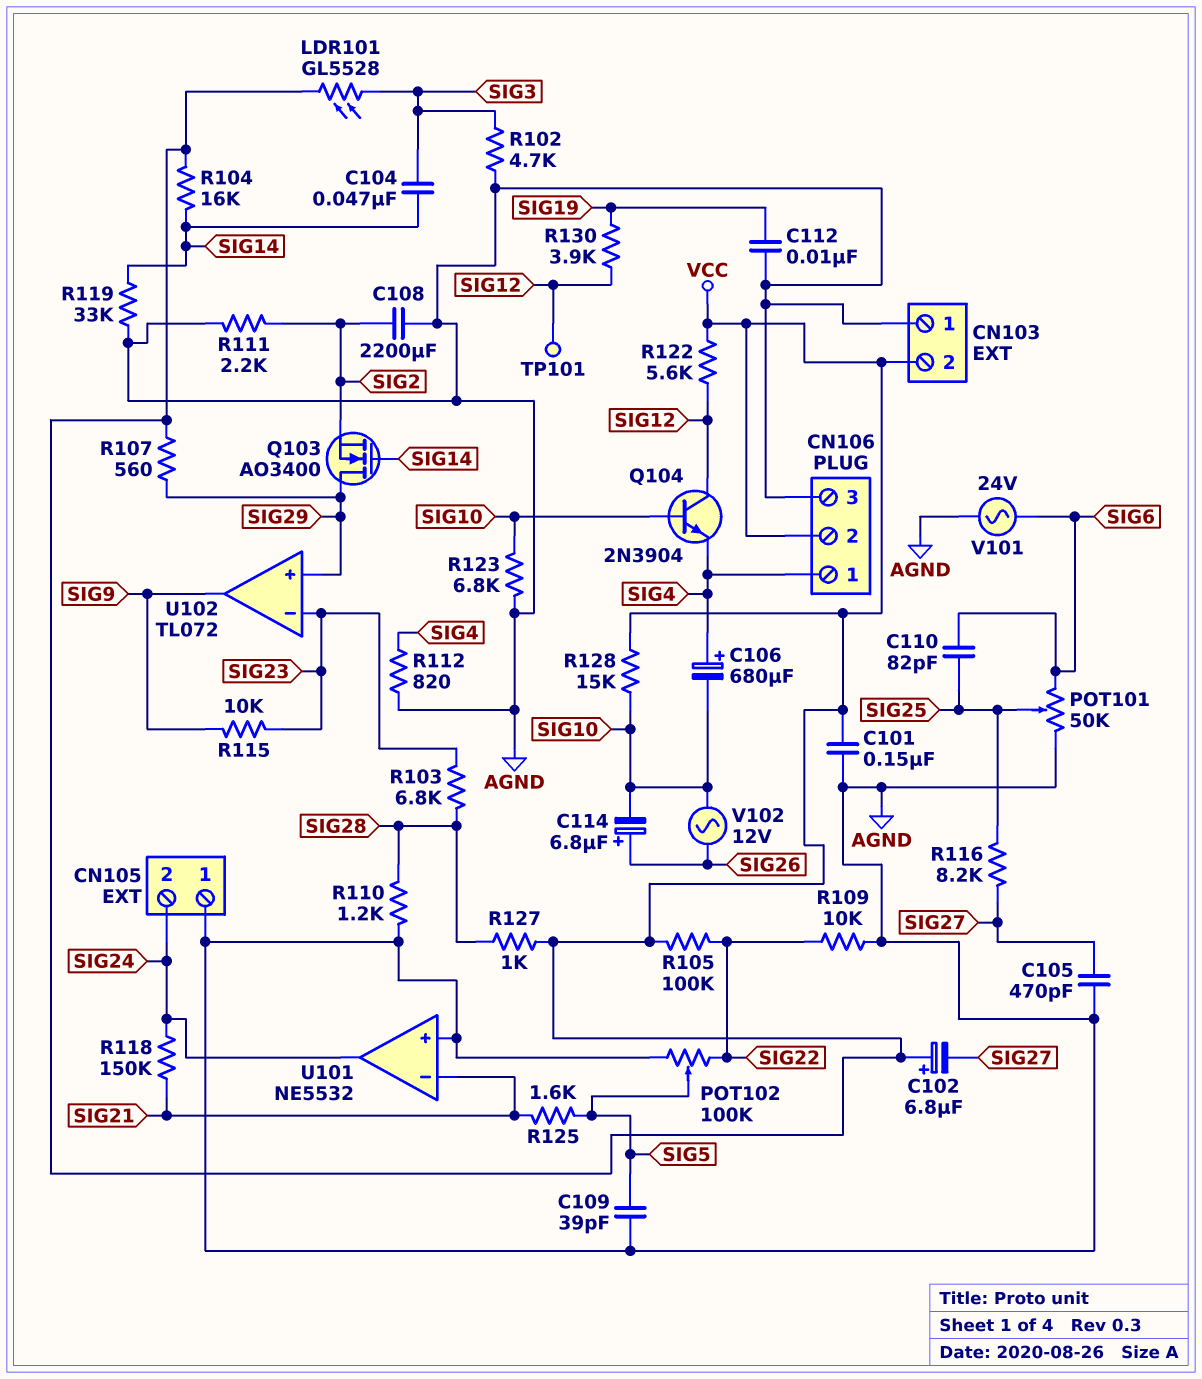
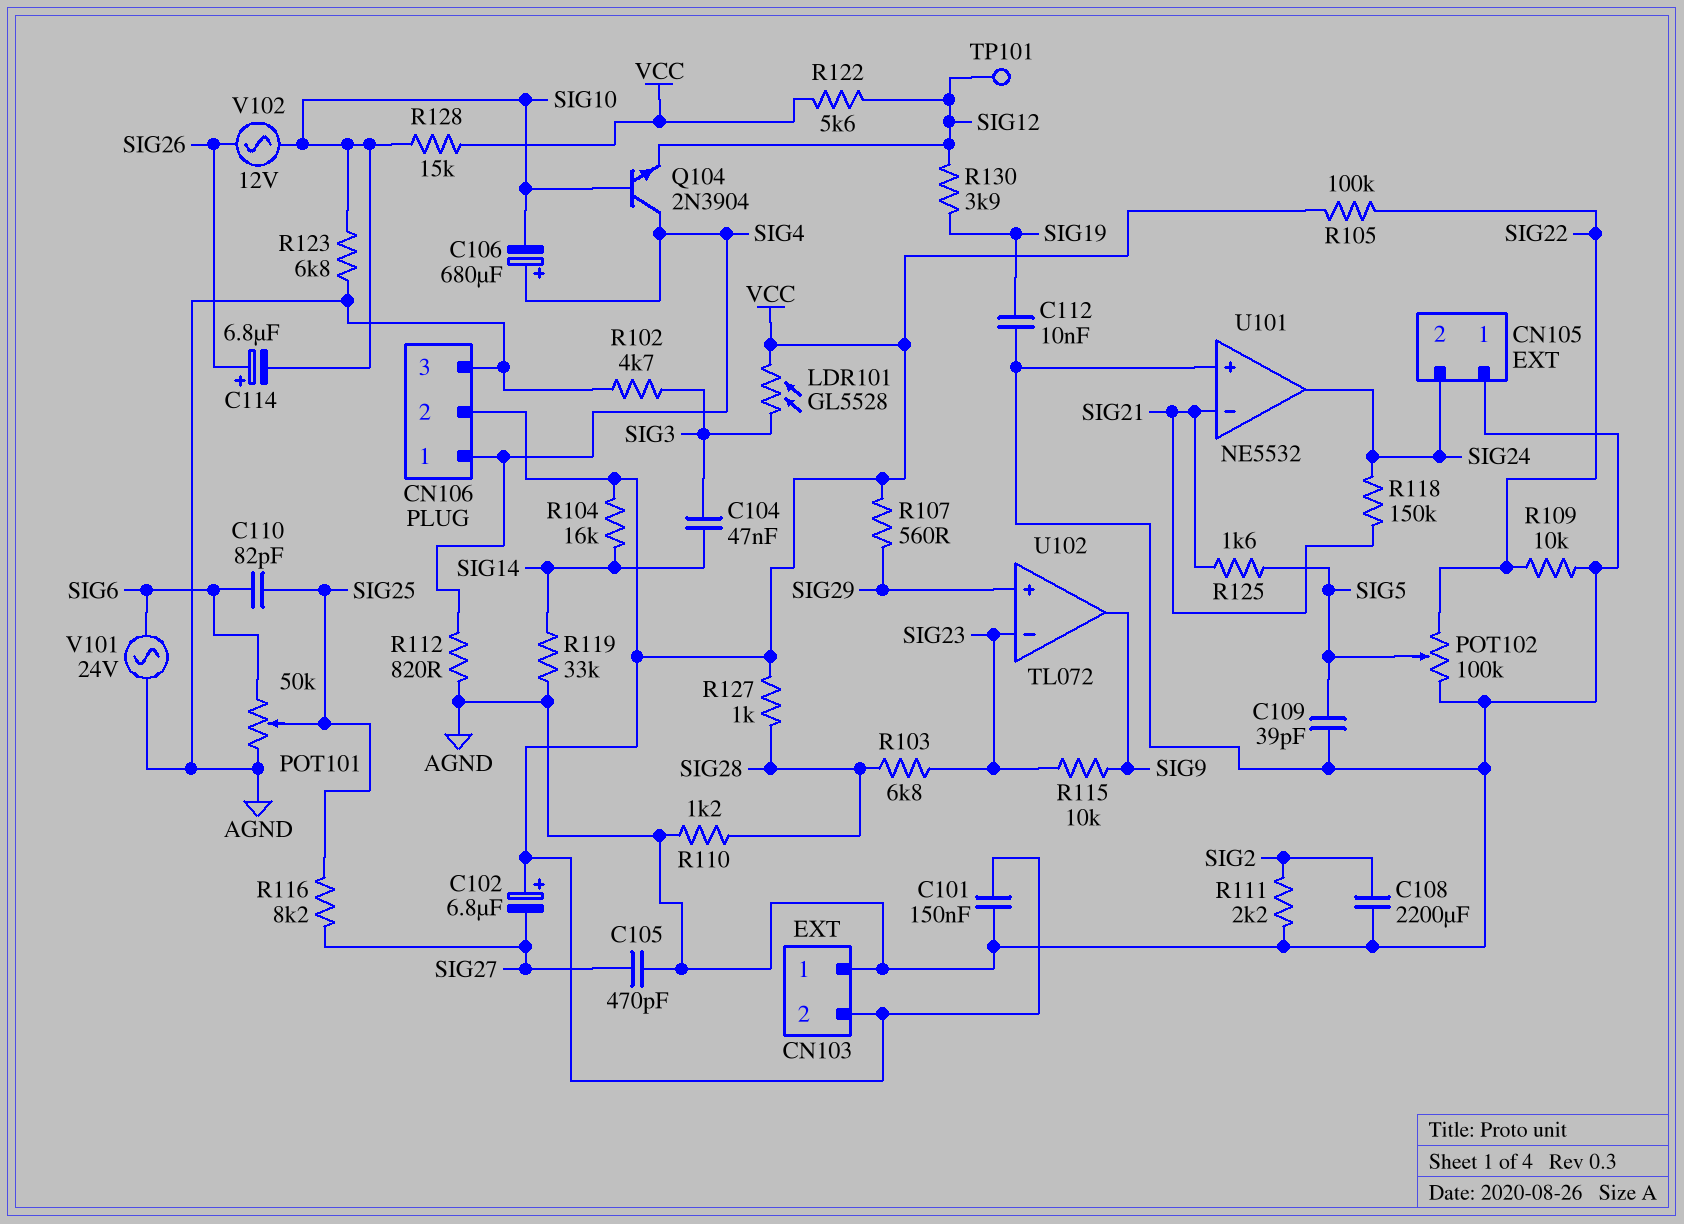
Q103: NMOS AO3400 (G SIG14, D SIG29, S SIG2) -> none
Q104: NPN 2N3904 (B SIG10, C SIG12, E SIG4) -> NPN 2N3904 (B SIG10, C SIG4, E SIG12)

